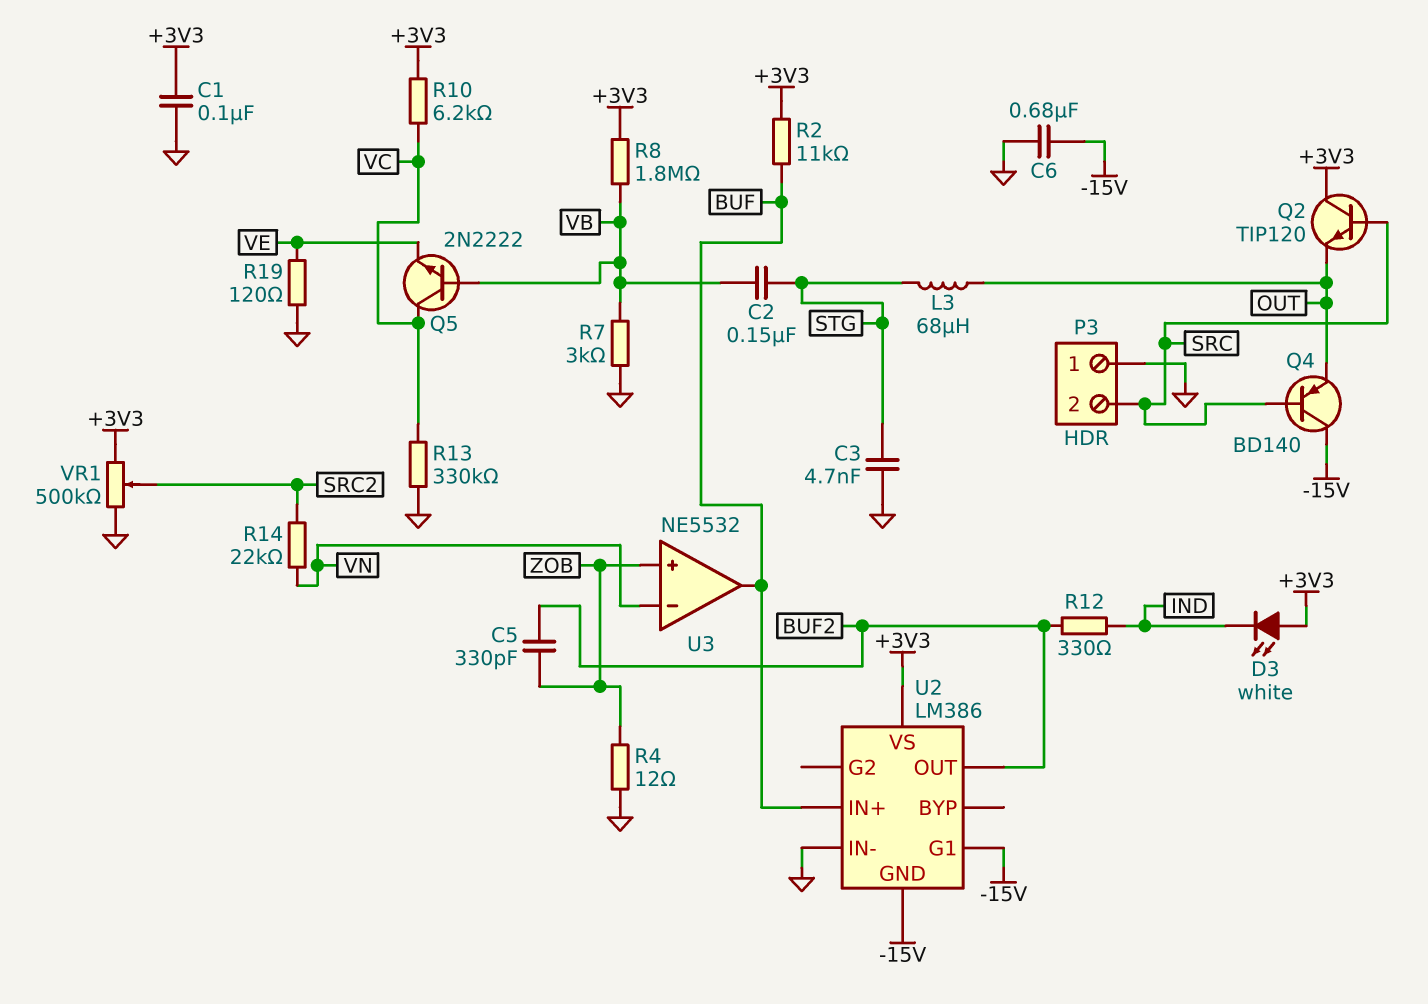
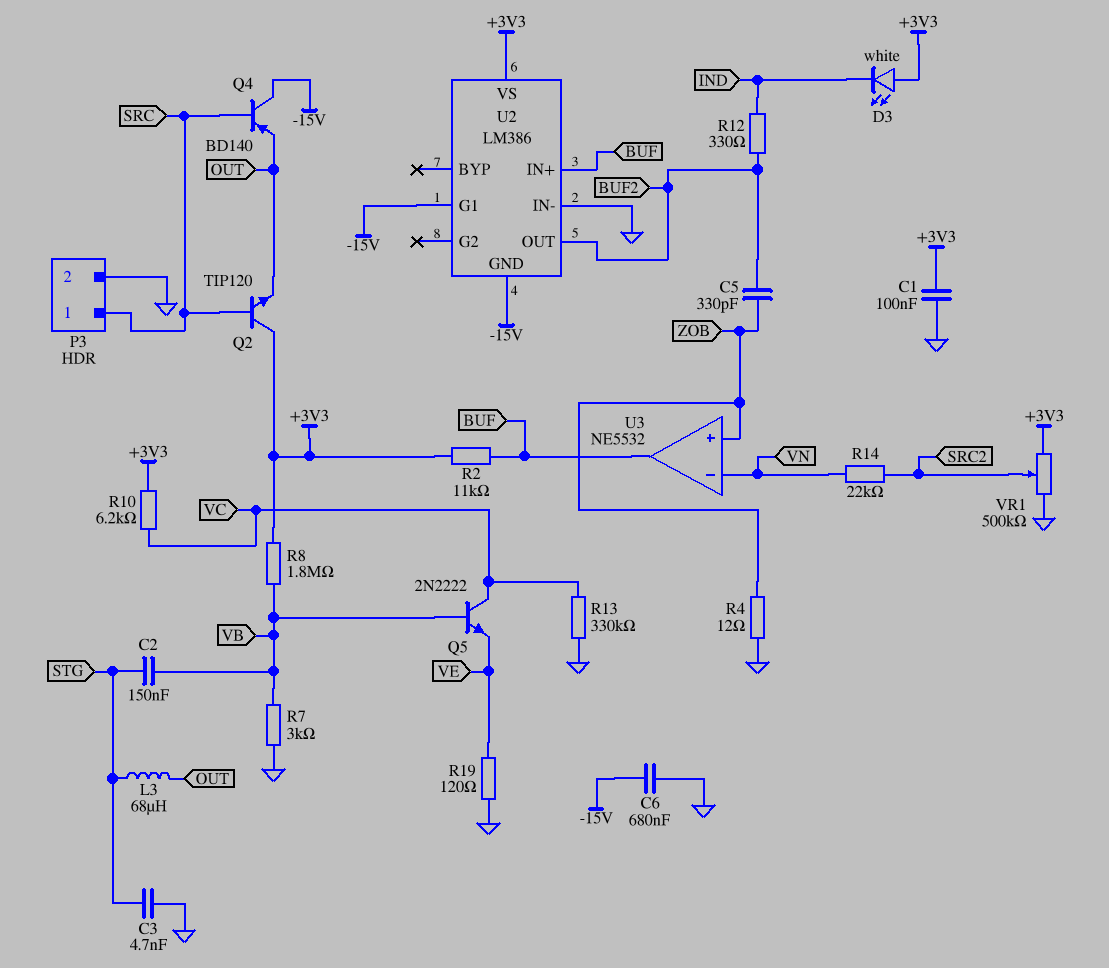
P3 pin 1: GND -> SRC
P3 pin 2: SRC -> GND

